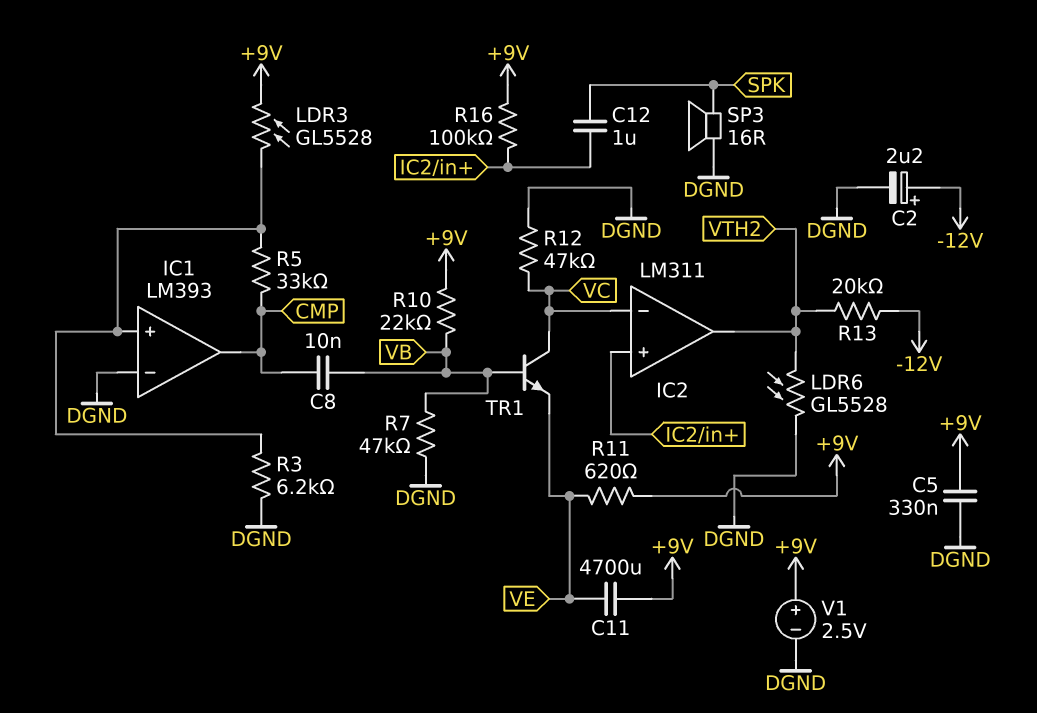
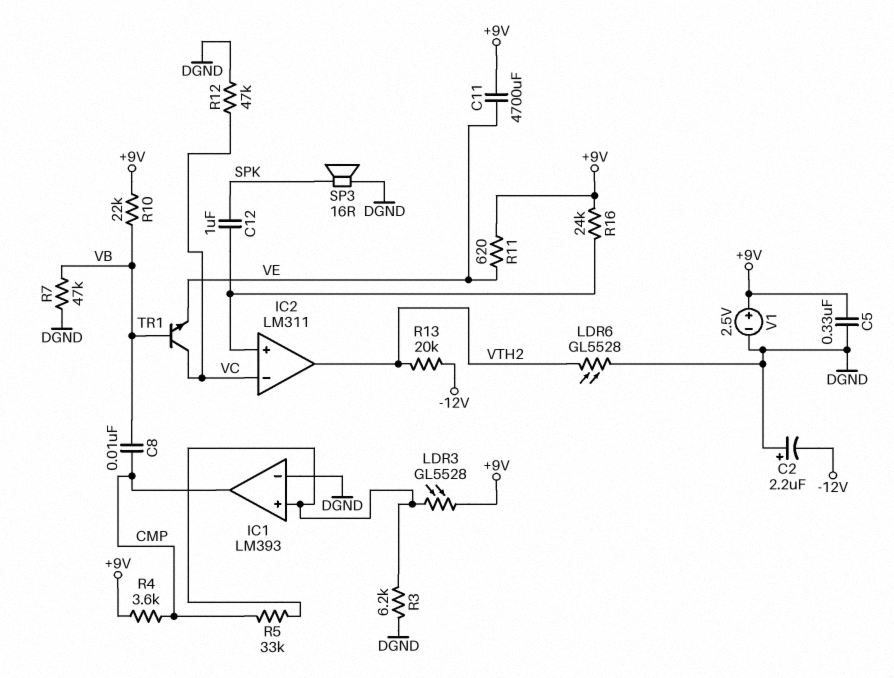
C2: 2.2uF (plus -12V, minus DGND) -> 2.2uF (plus DGND, minus -12V)
R4: none -> 3.6k (+9V, CMP)
R16: 100k (+9V, IC2/in+) -> 24k (+9V, IC2/in+)

